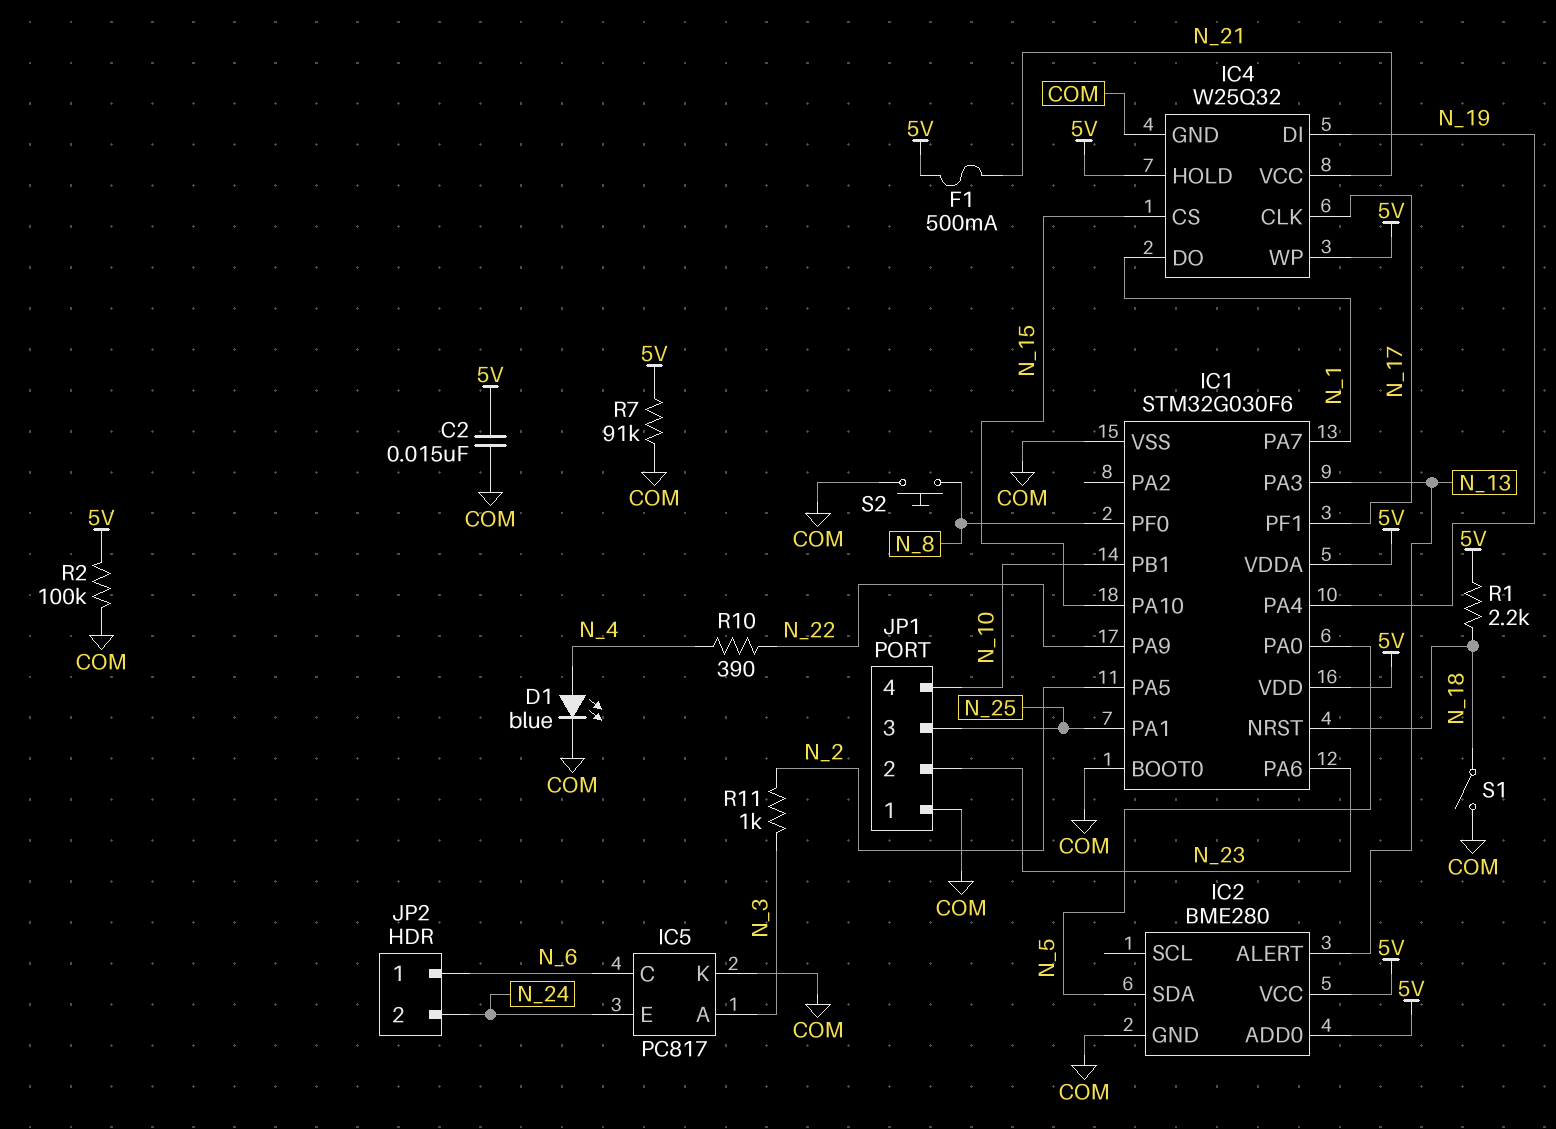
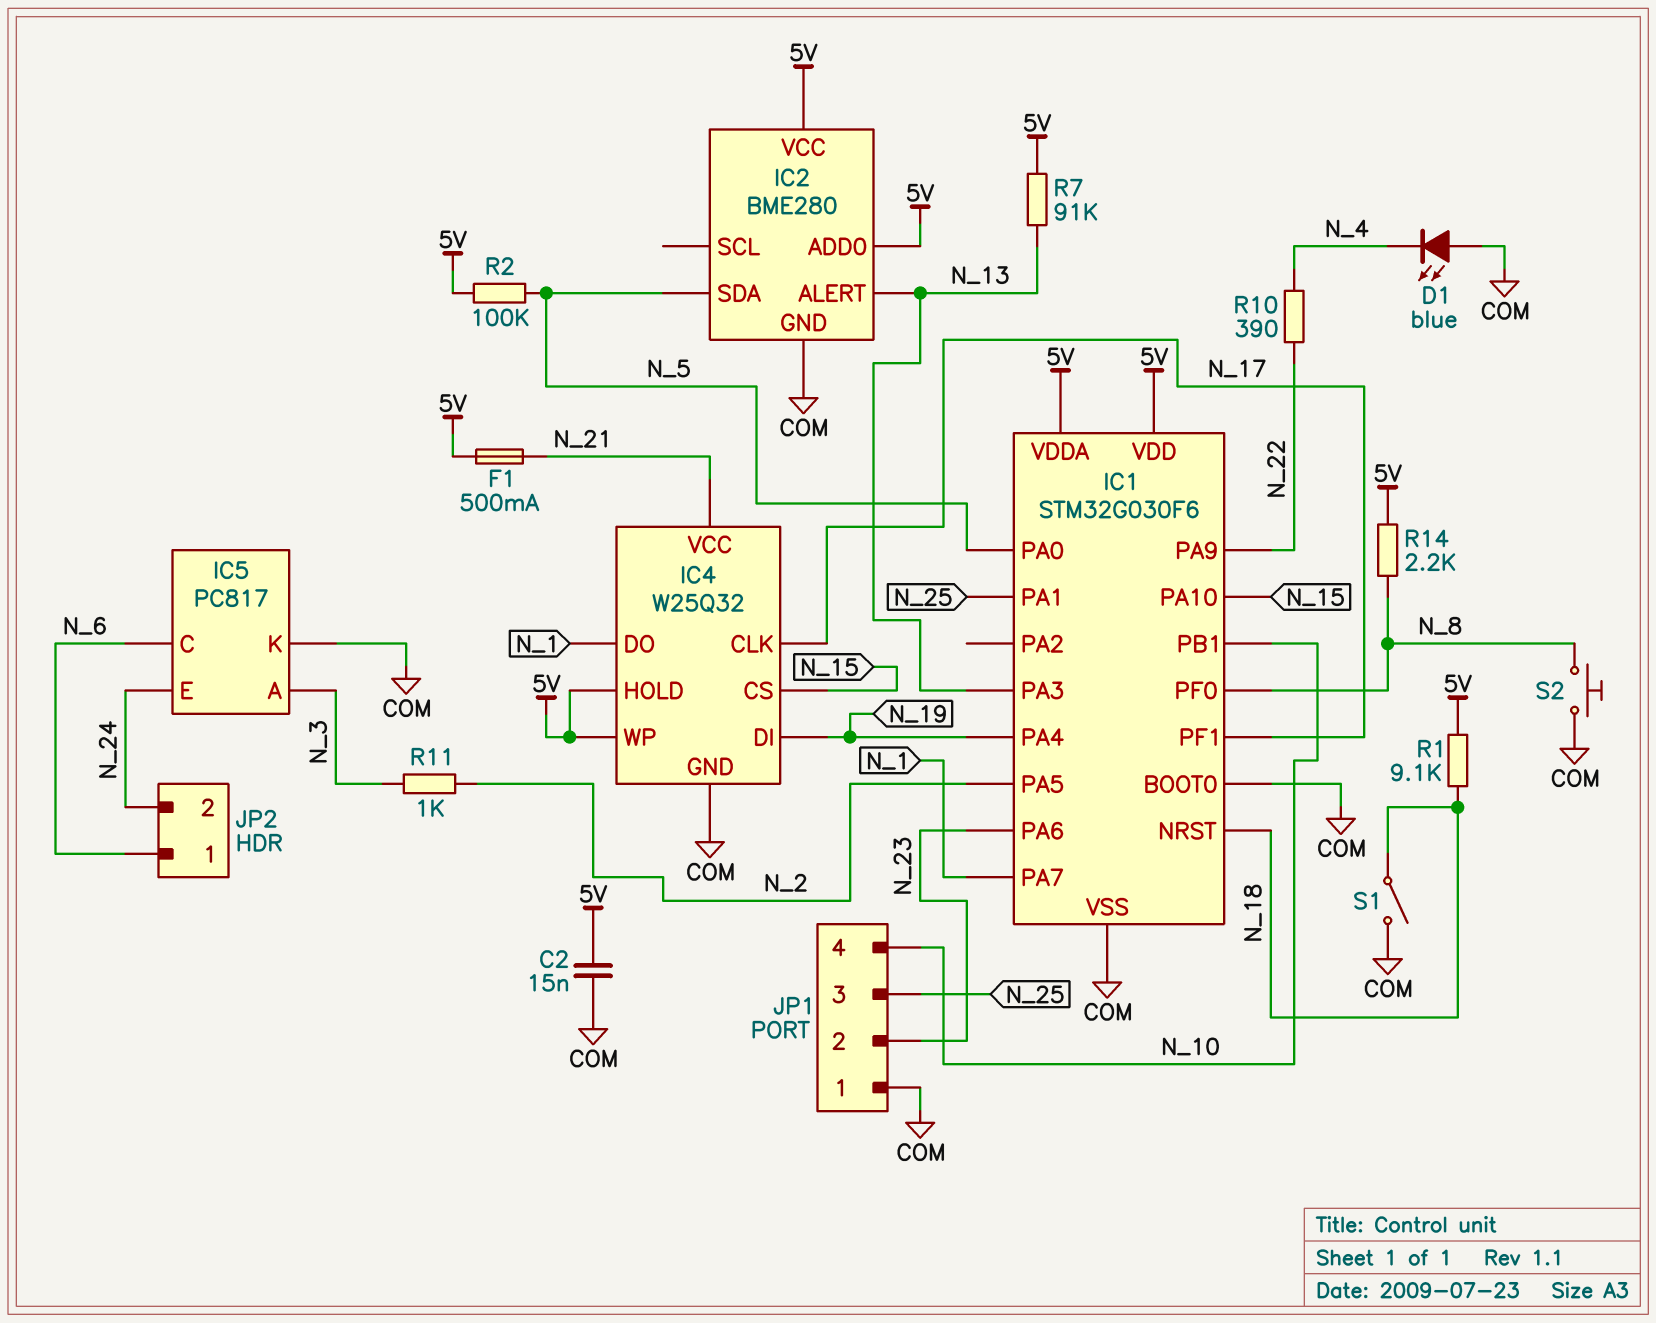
D1: LED blue (A N_4, K COM) -> LED blue (A COM, K N_4)
R1: 2.2k (5V, N_18) -> 9.1k (5V, N_18)
R2: 100k (5V, COM) -> 100k (5V, N_5)
R7: 91k (5V, COM) -> 91k (5V, N_13)
R14: none -> 2.2k (5V, N_8)

